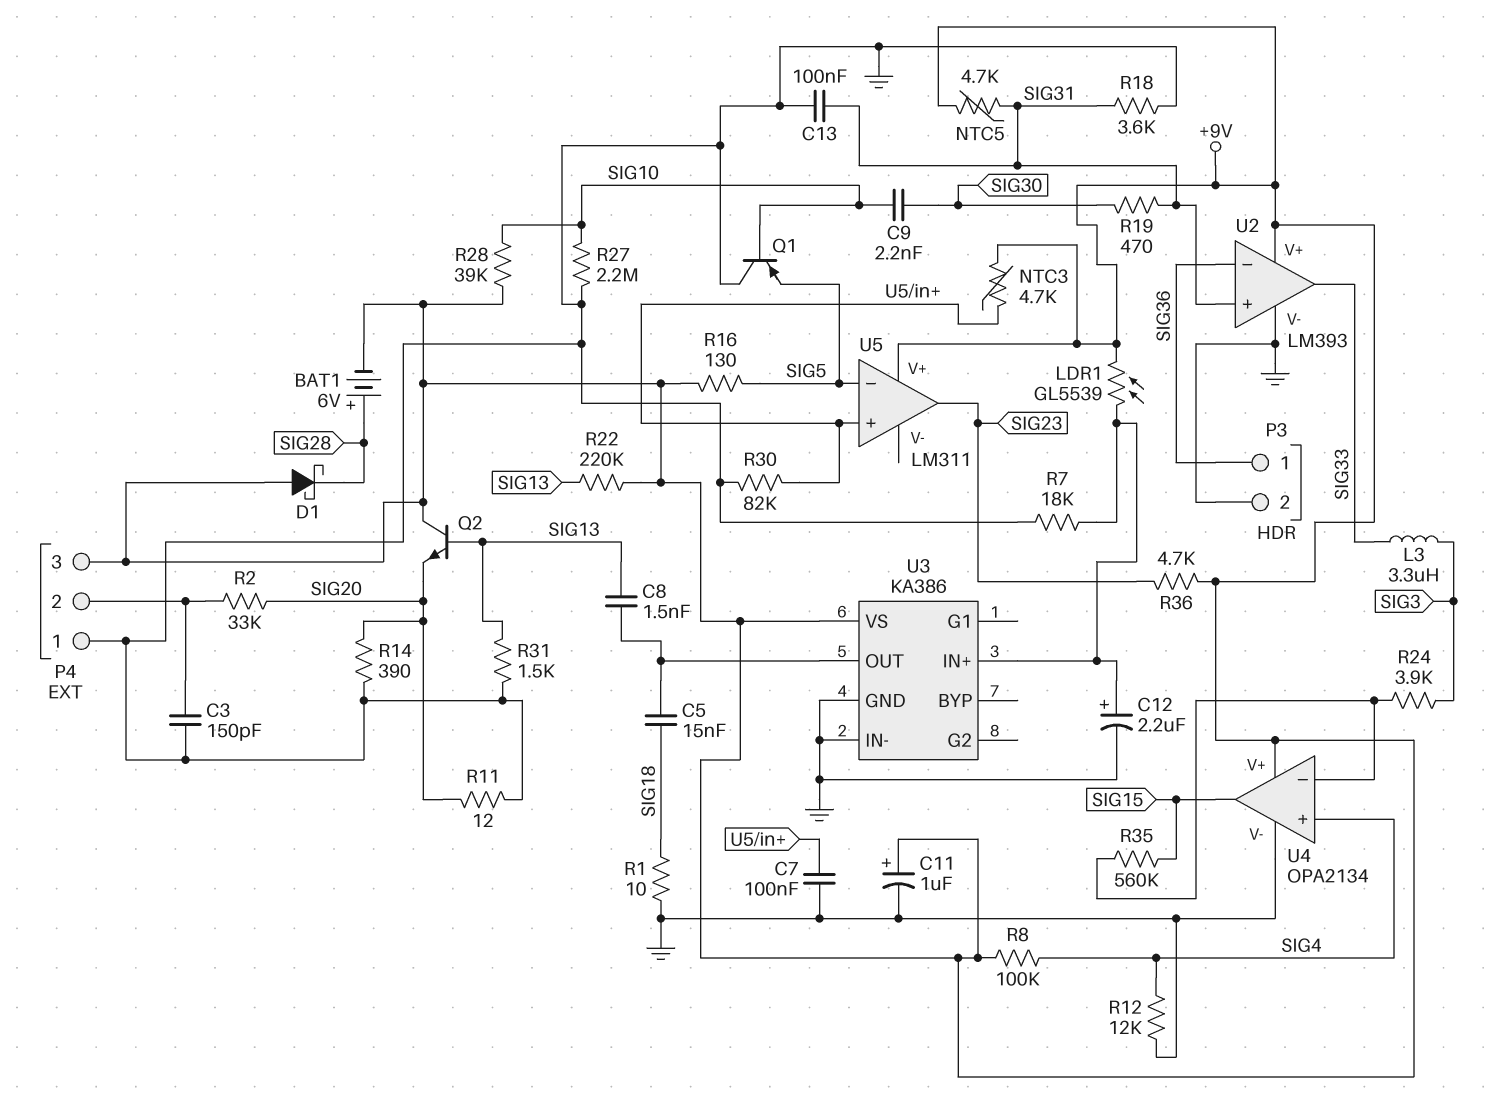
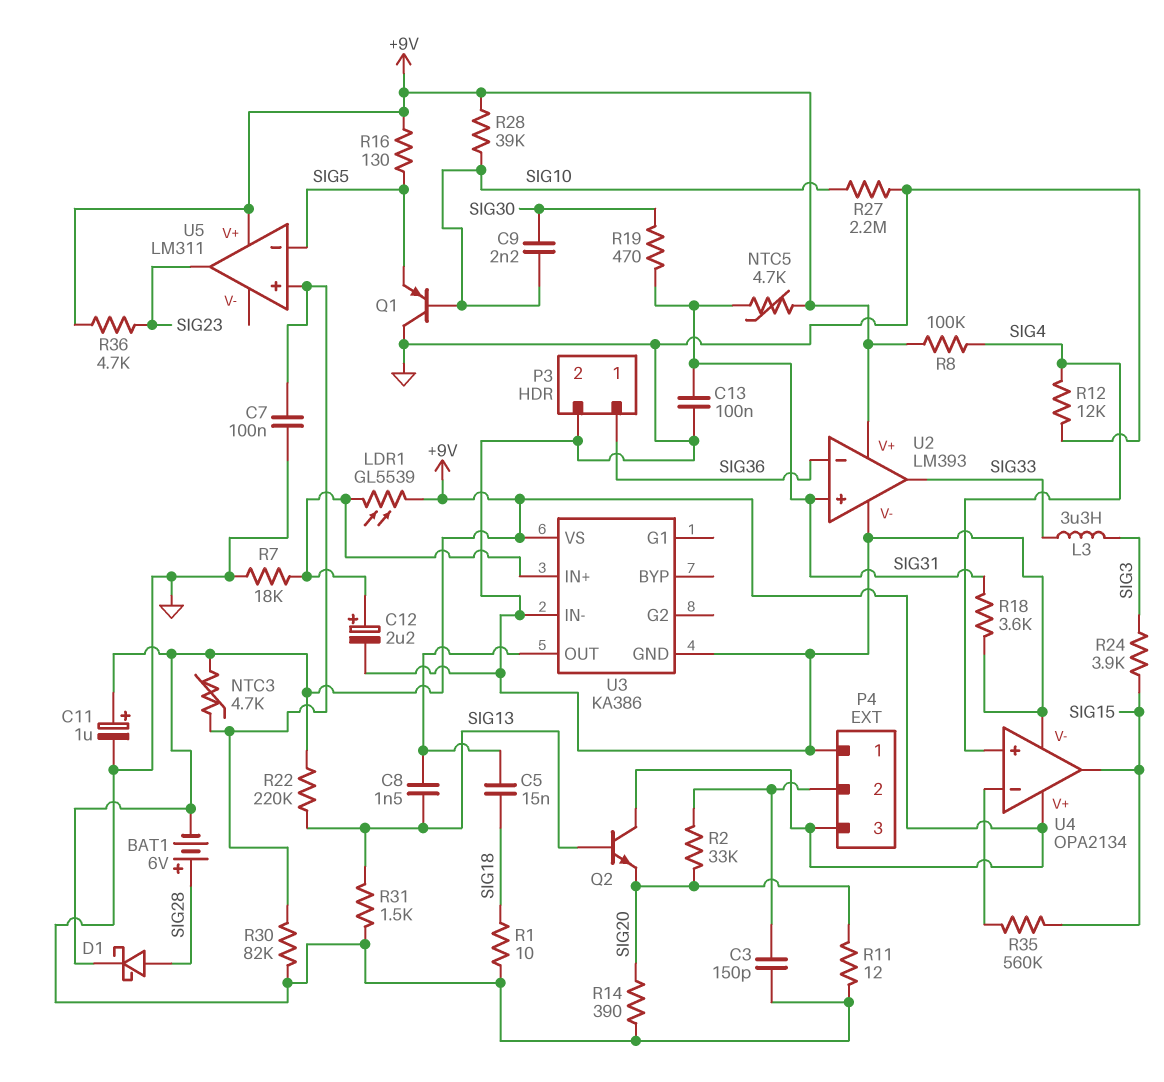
D1: schottky (A +9V, K SIG28) -> schottky (A SIG28, K +9V)
R24: 3.9k (SIG3, U4/in-) -> 3.9k (SIG3, SIG15)

